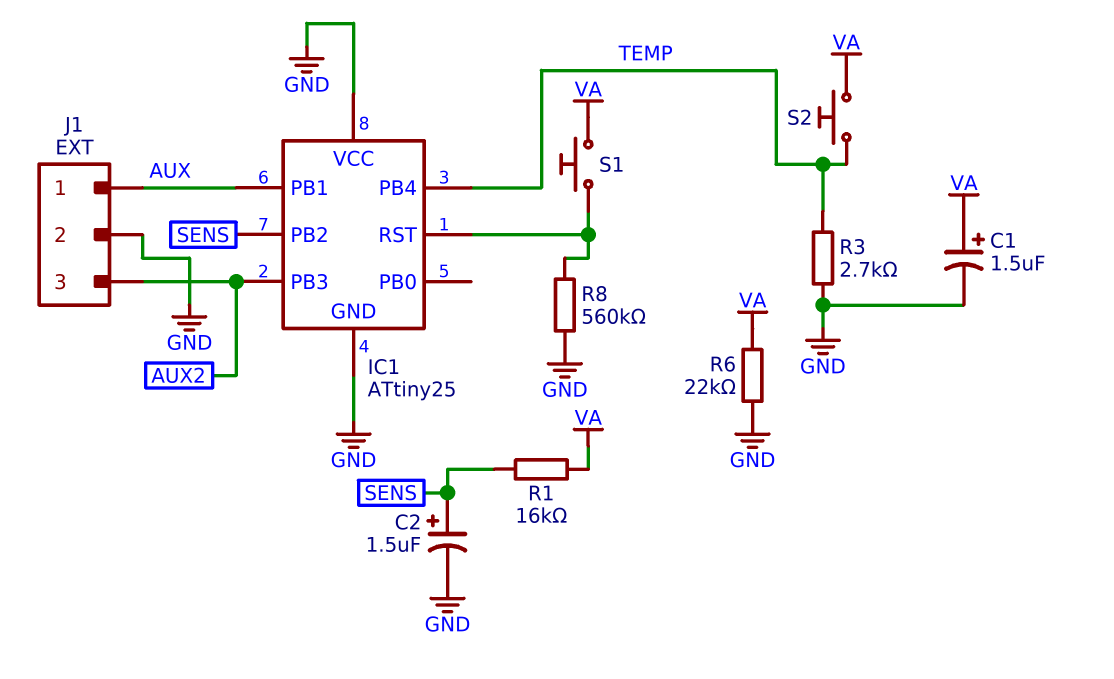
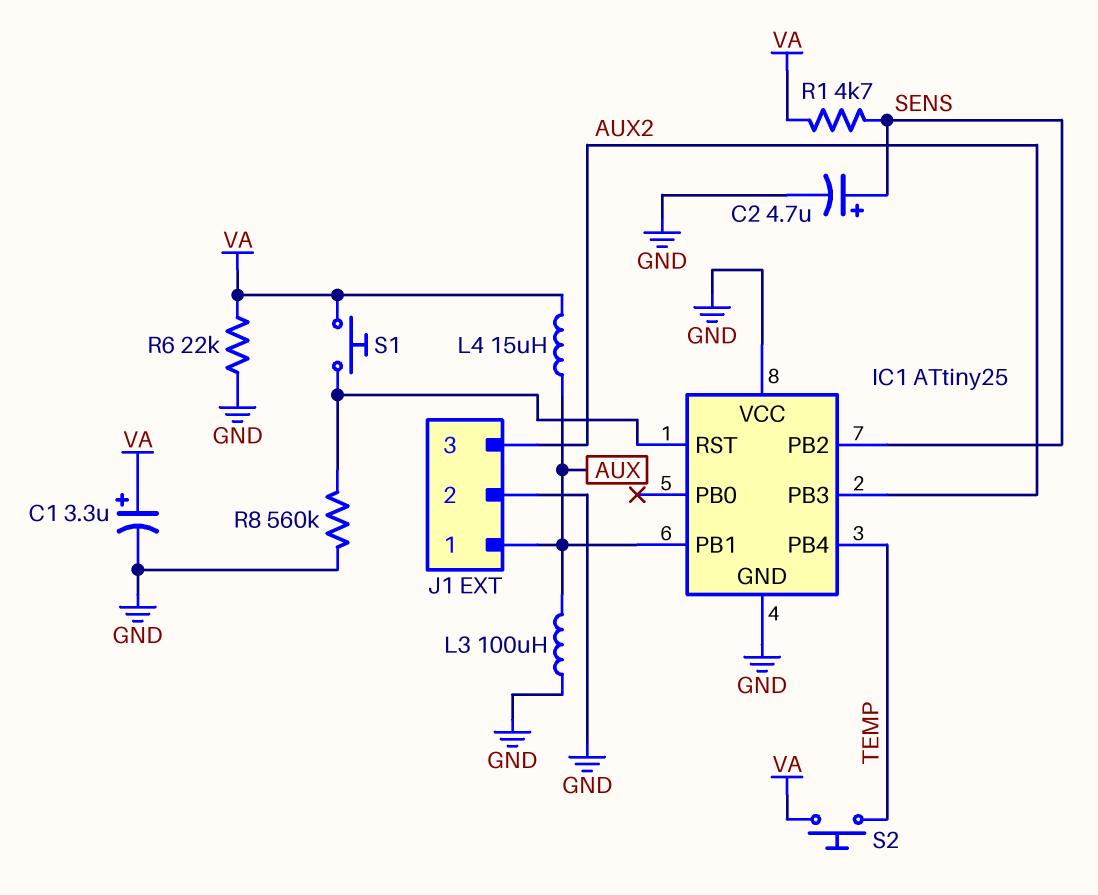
C1: 1.5uF (plus VA, minus GND) -> 3.3uF (plus VA, minus GND)
C2: 1.5uF (plus SENS, minus GND) -> 4.7uF (plus SENS, minus GND)
L3: none -> 100uH (AUX, GND)
L4: none -> 15uH (AUX, VA)
R1: 16k (SENS, VA) -> 4.7k (SENS, VA)
R3: 2.7k (GND, TEMP) -> none

